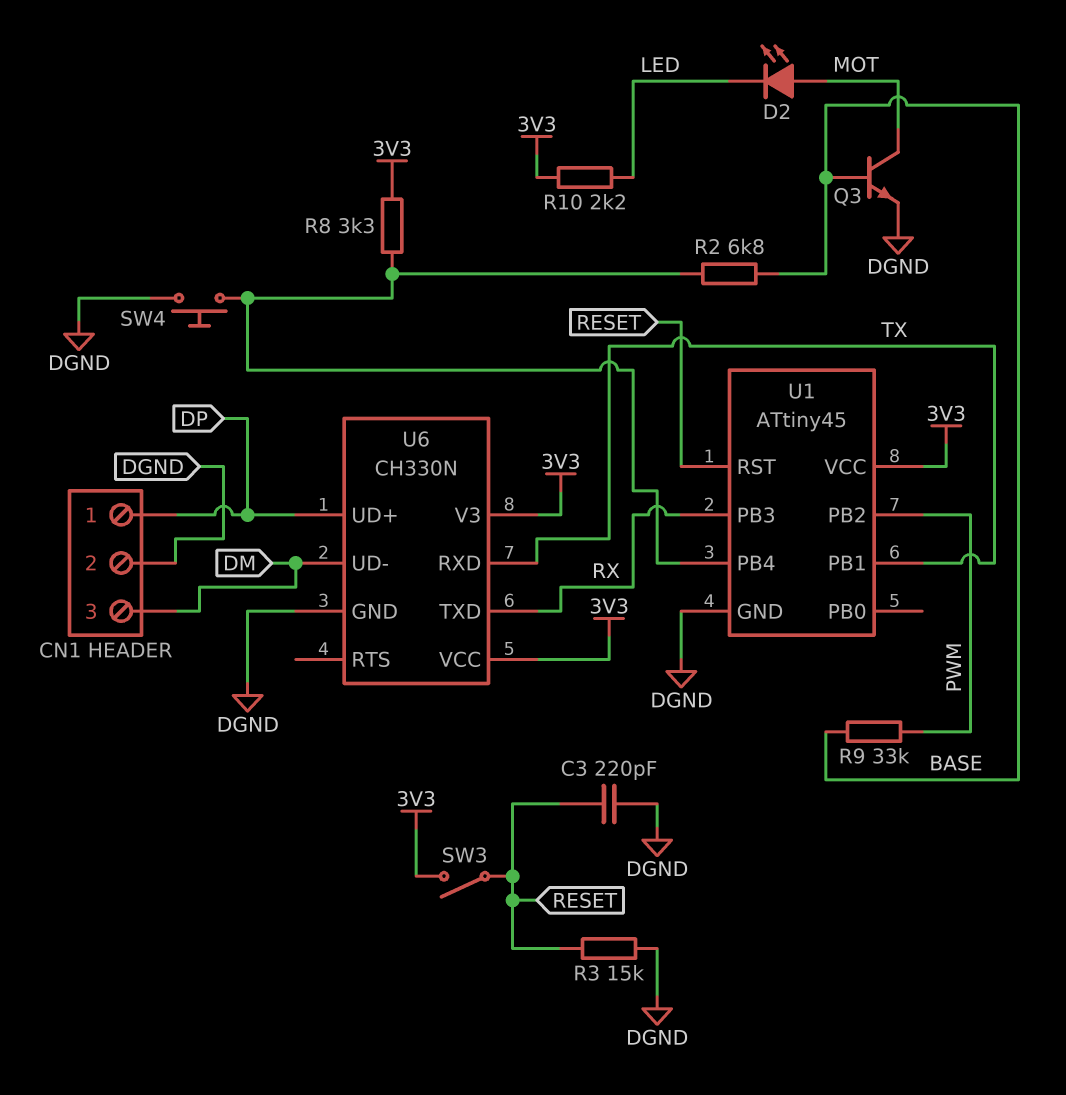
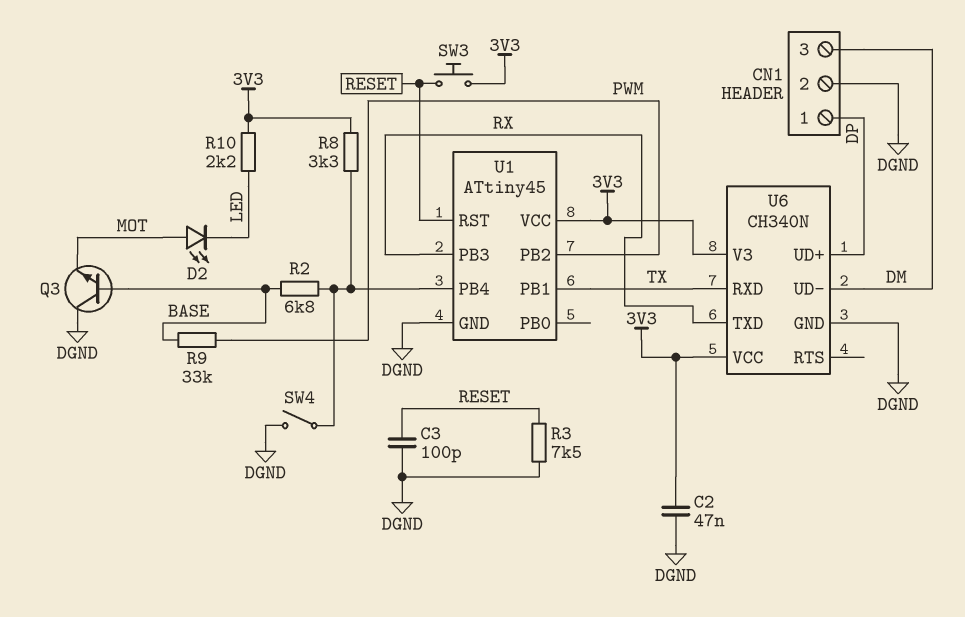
C2: none -> 47nF (3V3, DGND)
C3: 220pF (DGND, RESET) -> 100pF (DGND, RESET)
Q3: NPN (B BASE, C MOT, E DGND) -> NPN (B BASE, C DGND, E MOT)
R3: 15k (DGND, RESET) -> 7.5k (DGND, RESET)
SW3: switch (3V3, RESET) -> button (3V3, RESET)
SW4: button (DGND, U1/PB4) -> switch (DGND, U1/PB4)
U6: CH330N -> CH340N

